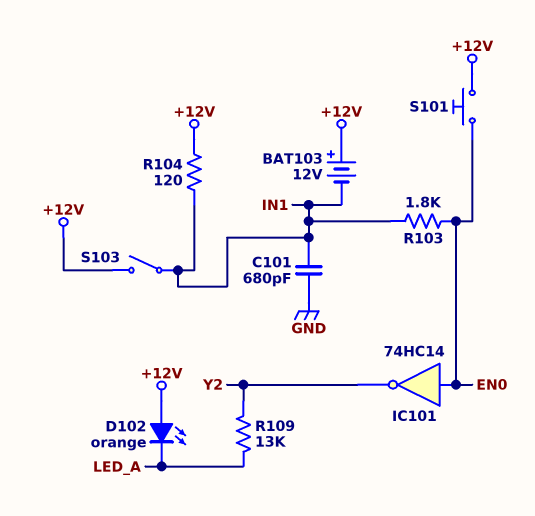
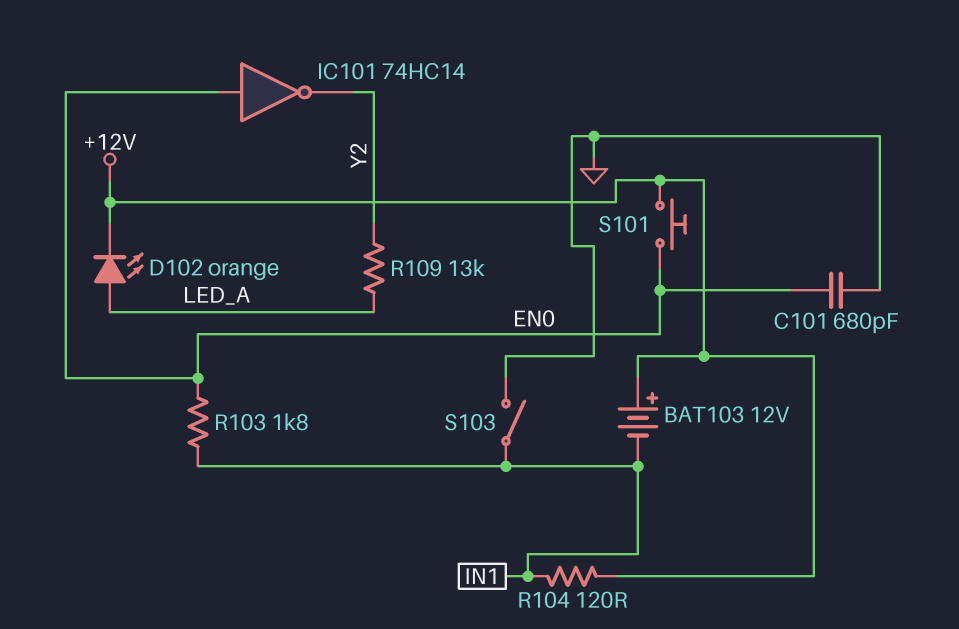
C101: 680pF (GND, IN1) -> 680pF (EN0, GND)
D102: LED orange (A +12V, K LED_A) -> LED orange (A LED_A, K +12V)
S103: switch (+12V, IN1) -> switch (GND, IN1)

